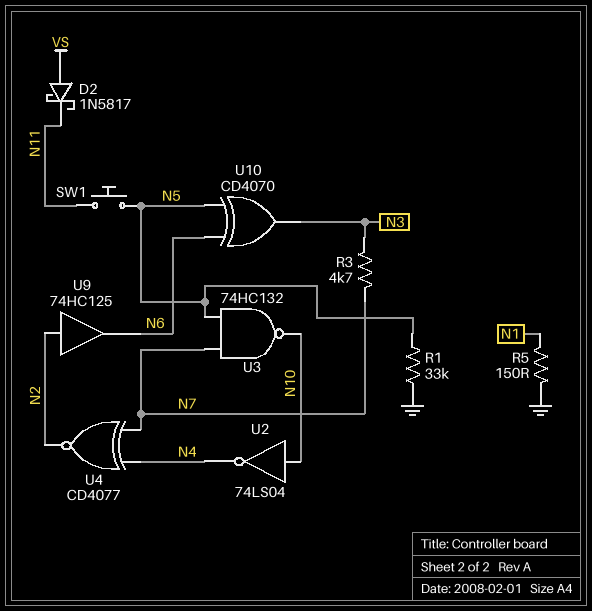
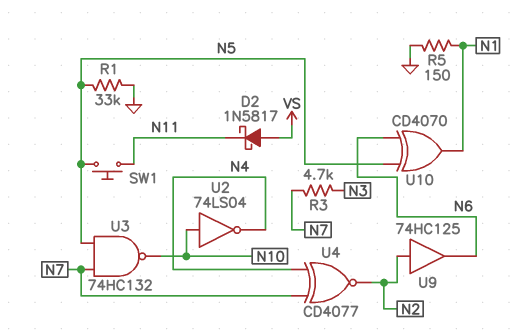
U10: XOR CD4070 (in N5, in N6, out N3) -> XOR CD4070 (in N5, in N6, out N1)

